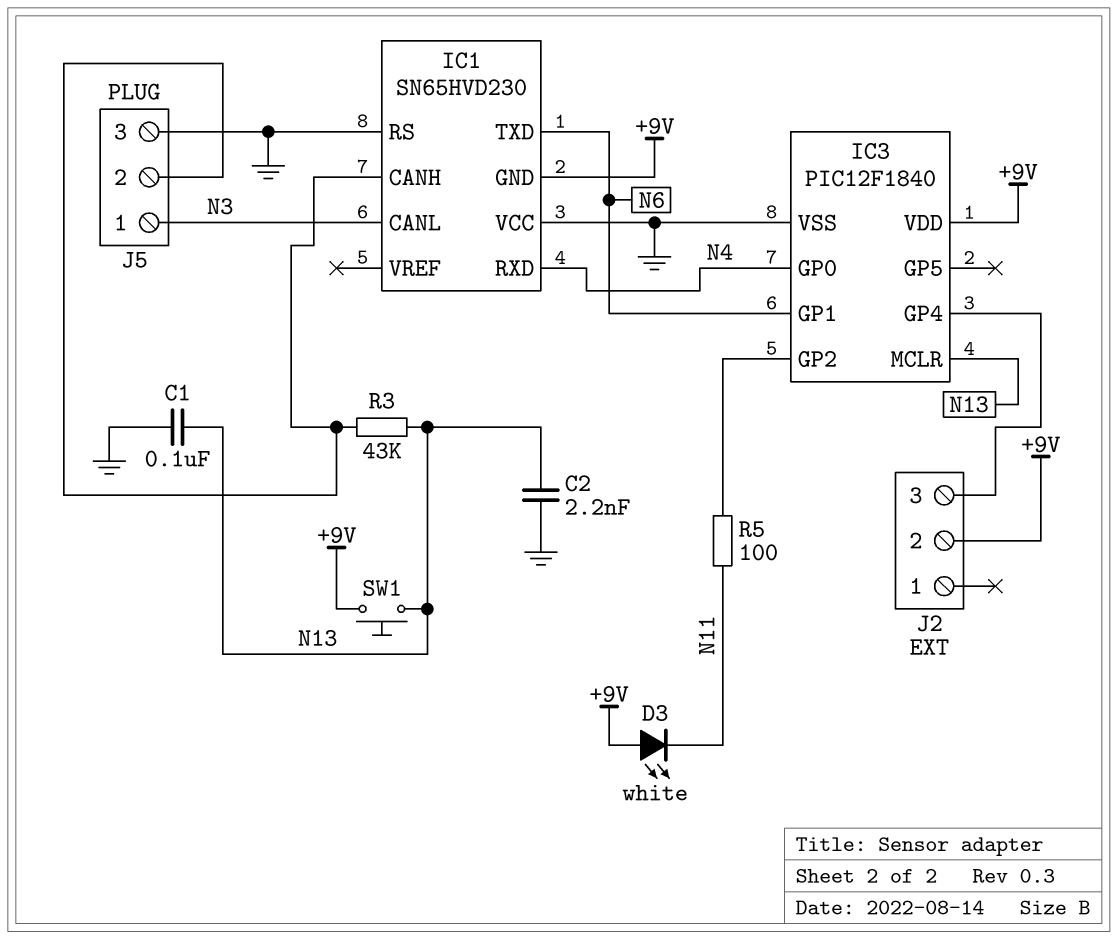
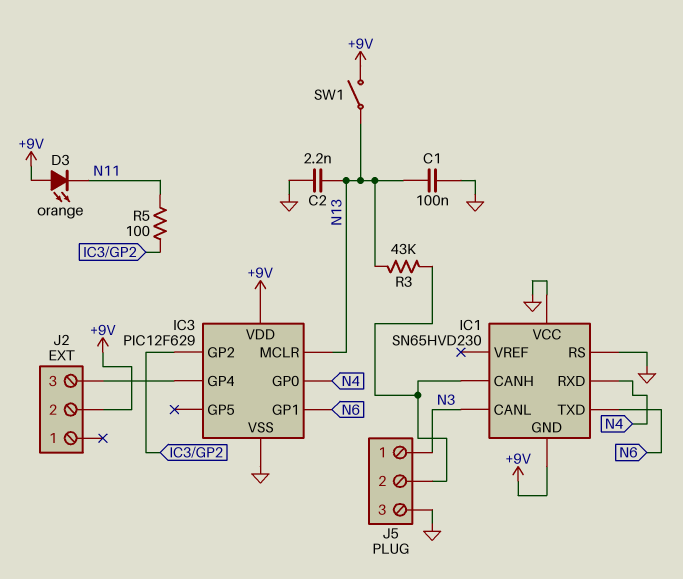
D3: LED white (A +9V, K N11) -> LED orange (A +9V, K N11)
IC3: PIC12F1840 -> PIC12F629
SW1: button (+9V, N13) -> switch (+9V, N13)

